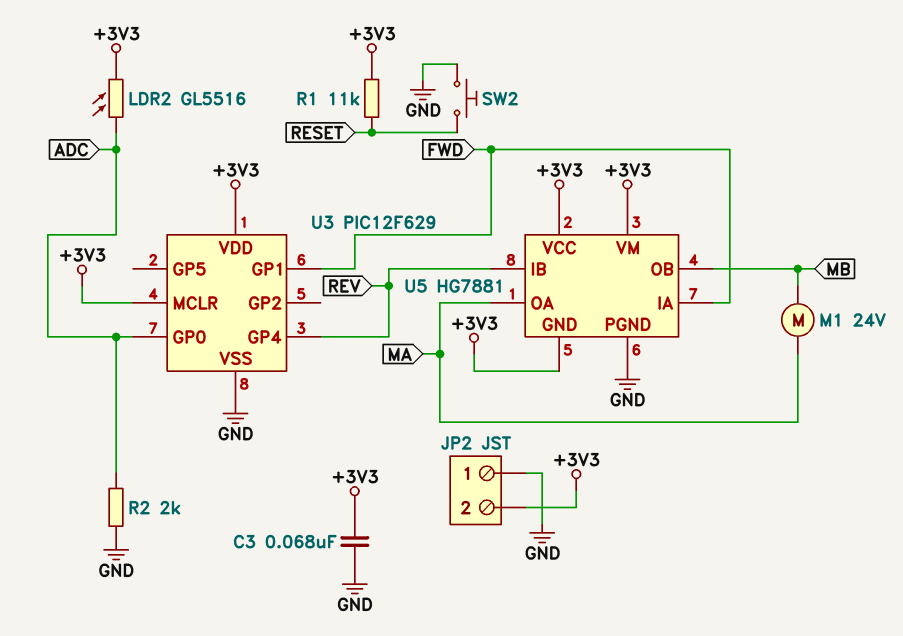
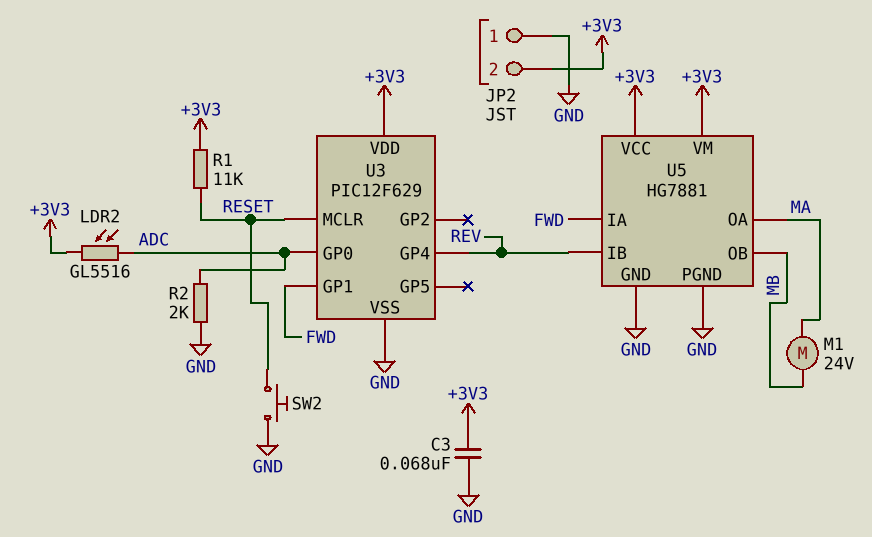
U3 pin MCLR: +3V3 -> RESET
U5 pin GND: +3V3 -> GND

